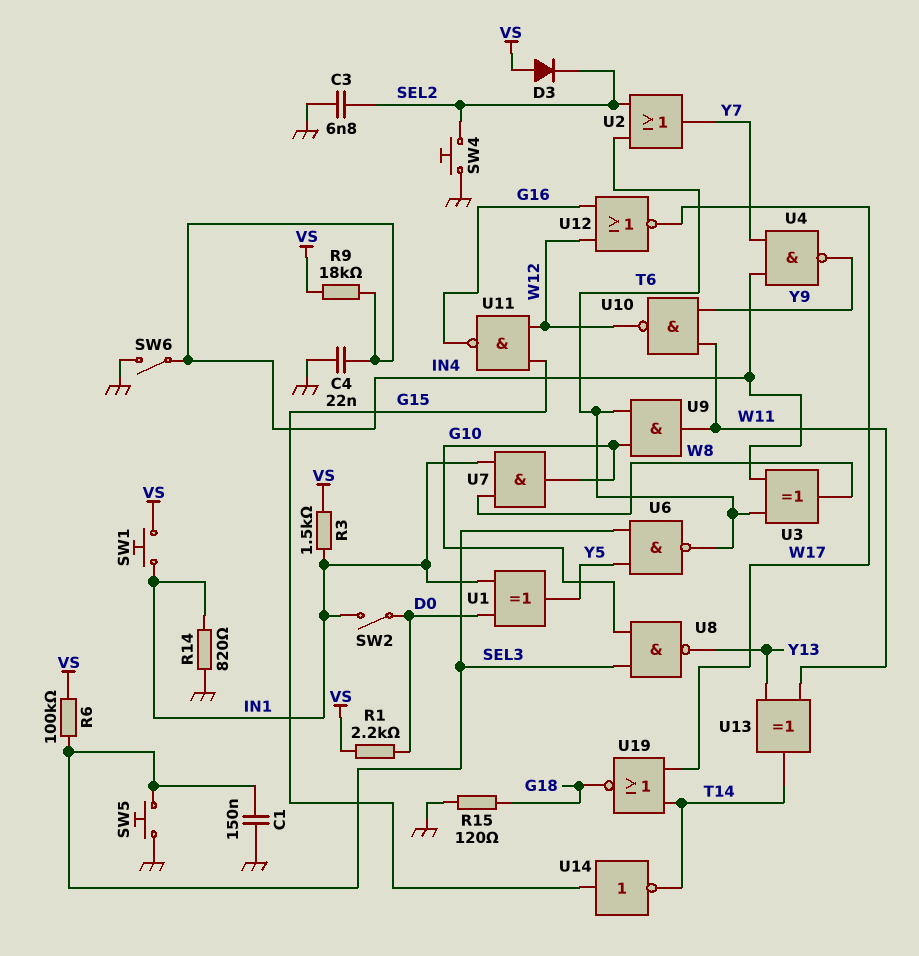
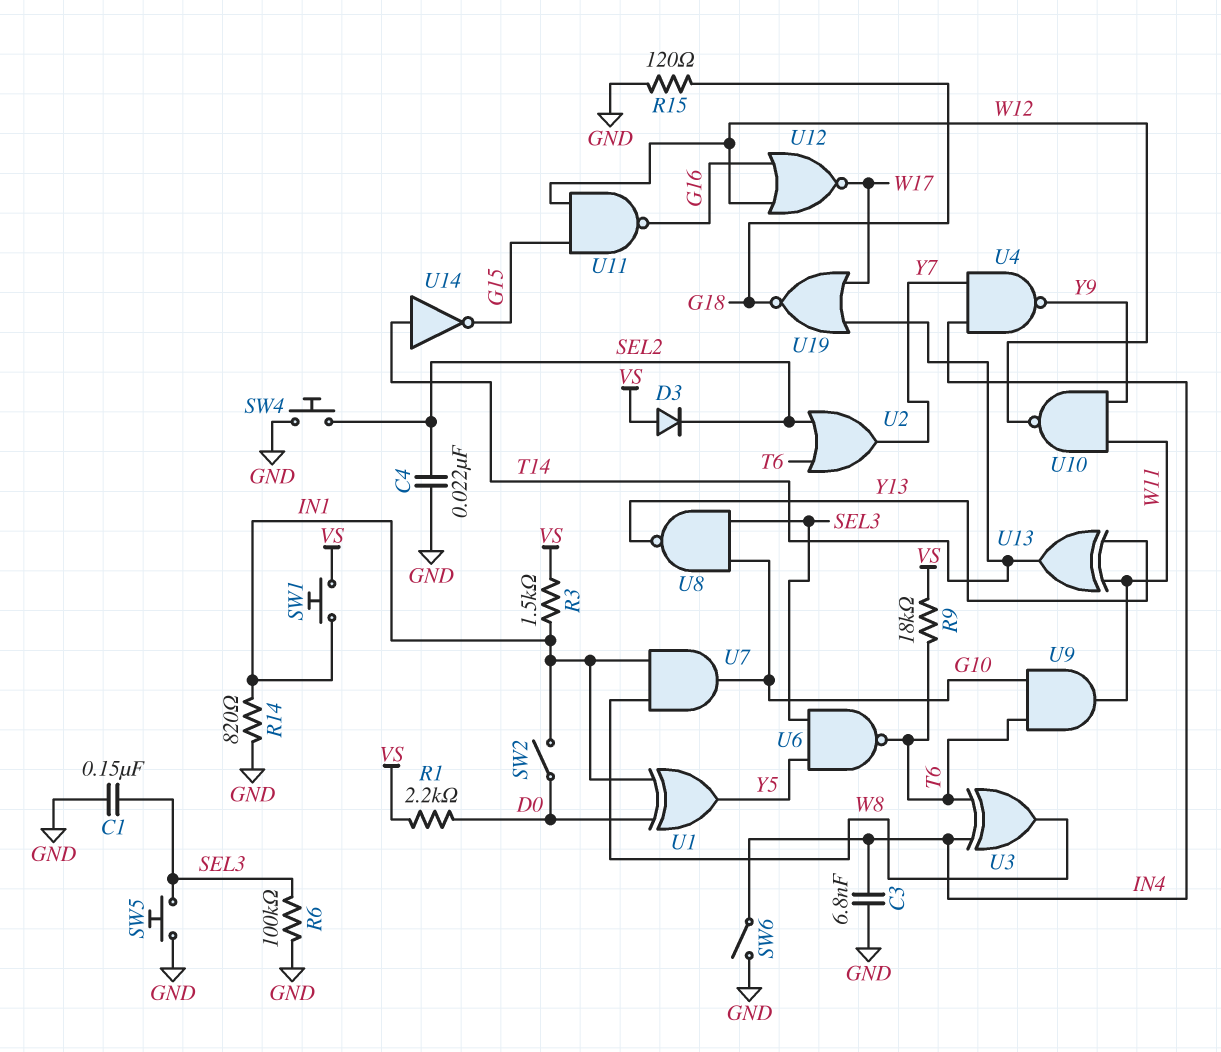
C3: 6.8nF (GND, SEL2) -> 6.8nF (GND, IN4)
C4: 22nF (GND, IN4) -> 22nF (GND, SEL2)
R6: 100k (SEL3, VS) -> 100k (GND, SEL3)
R9: 18k (IN4, VS) -> 18k (T6, VS)
U14: NOT (in G15, out T14) -> NOT (in T14, out G15)

